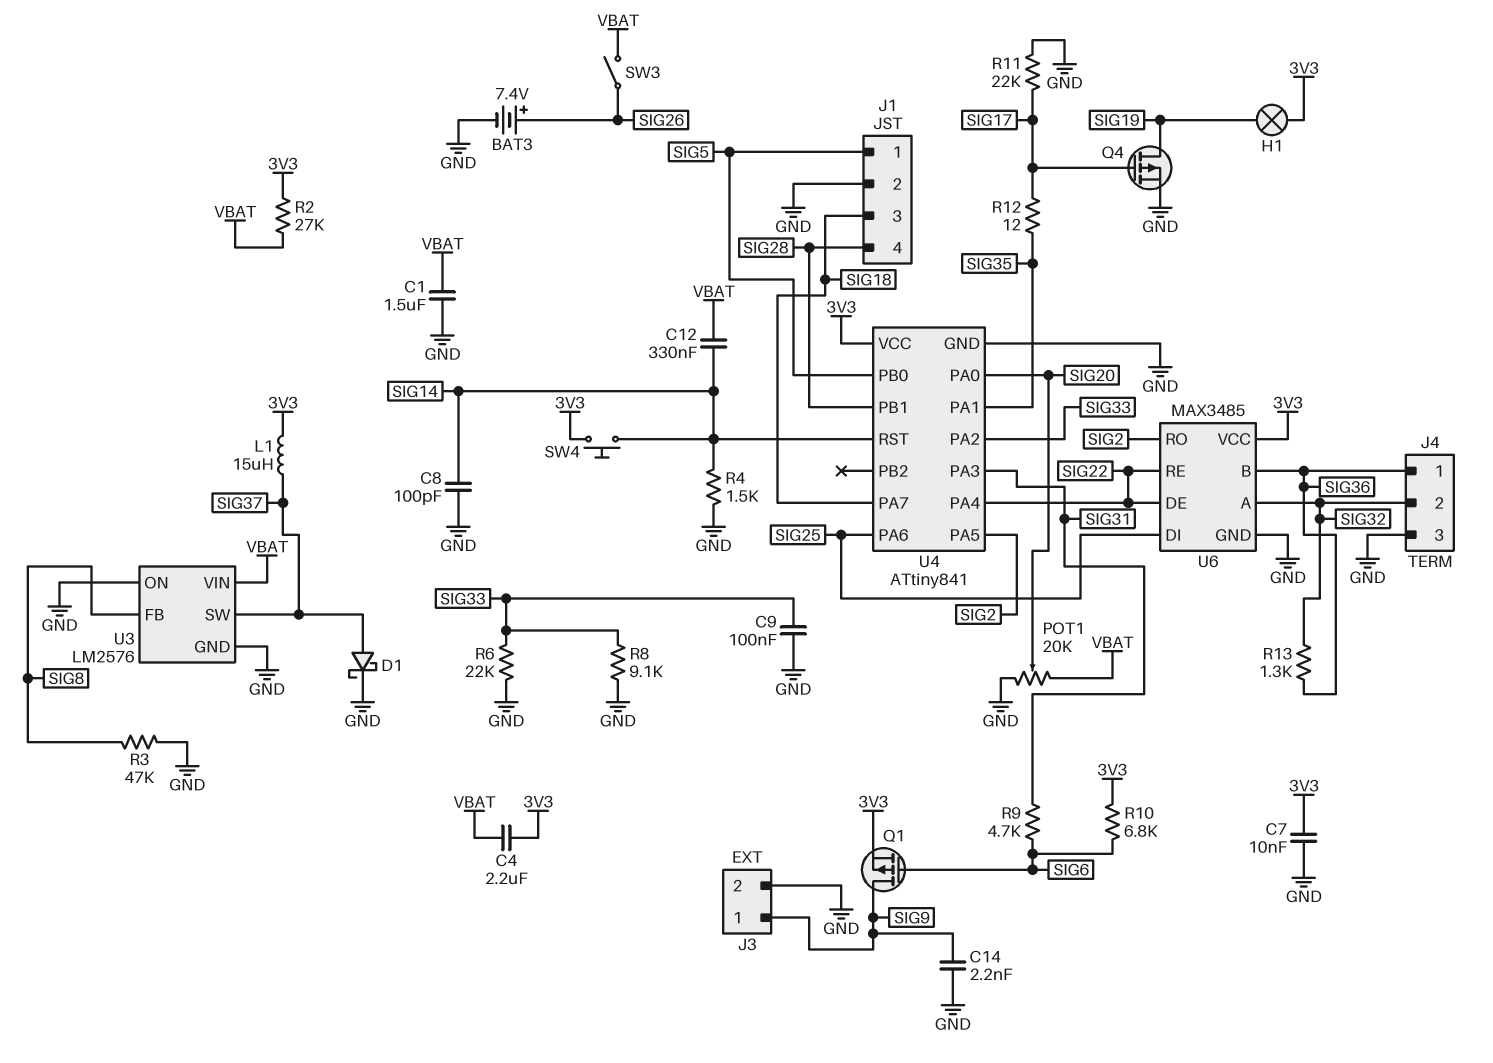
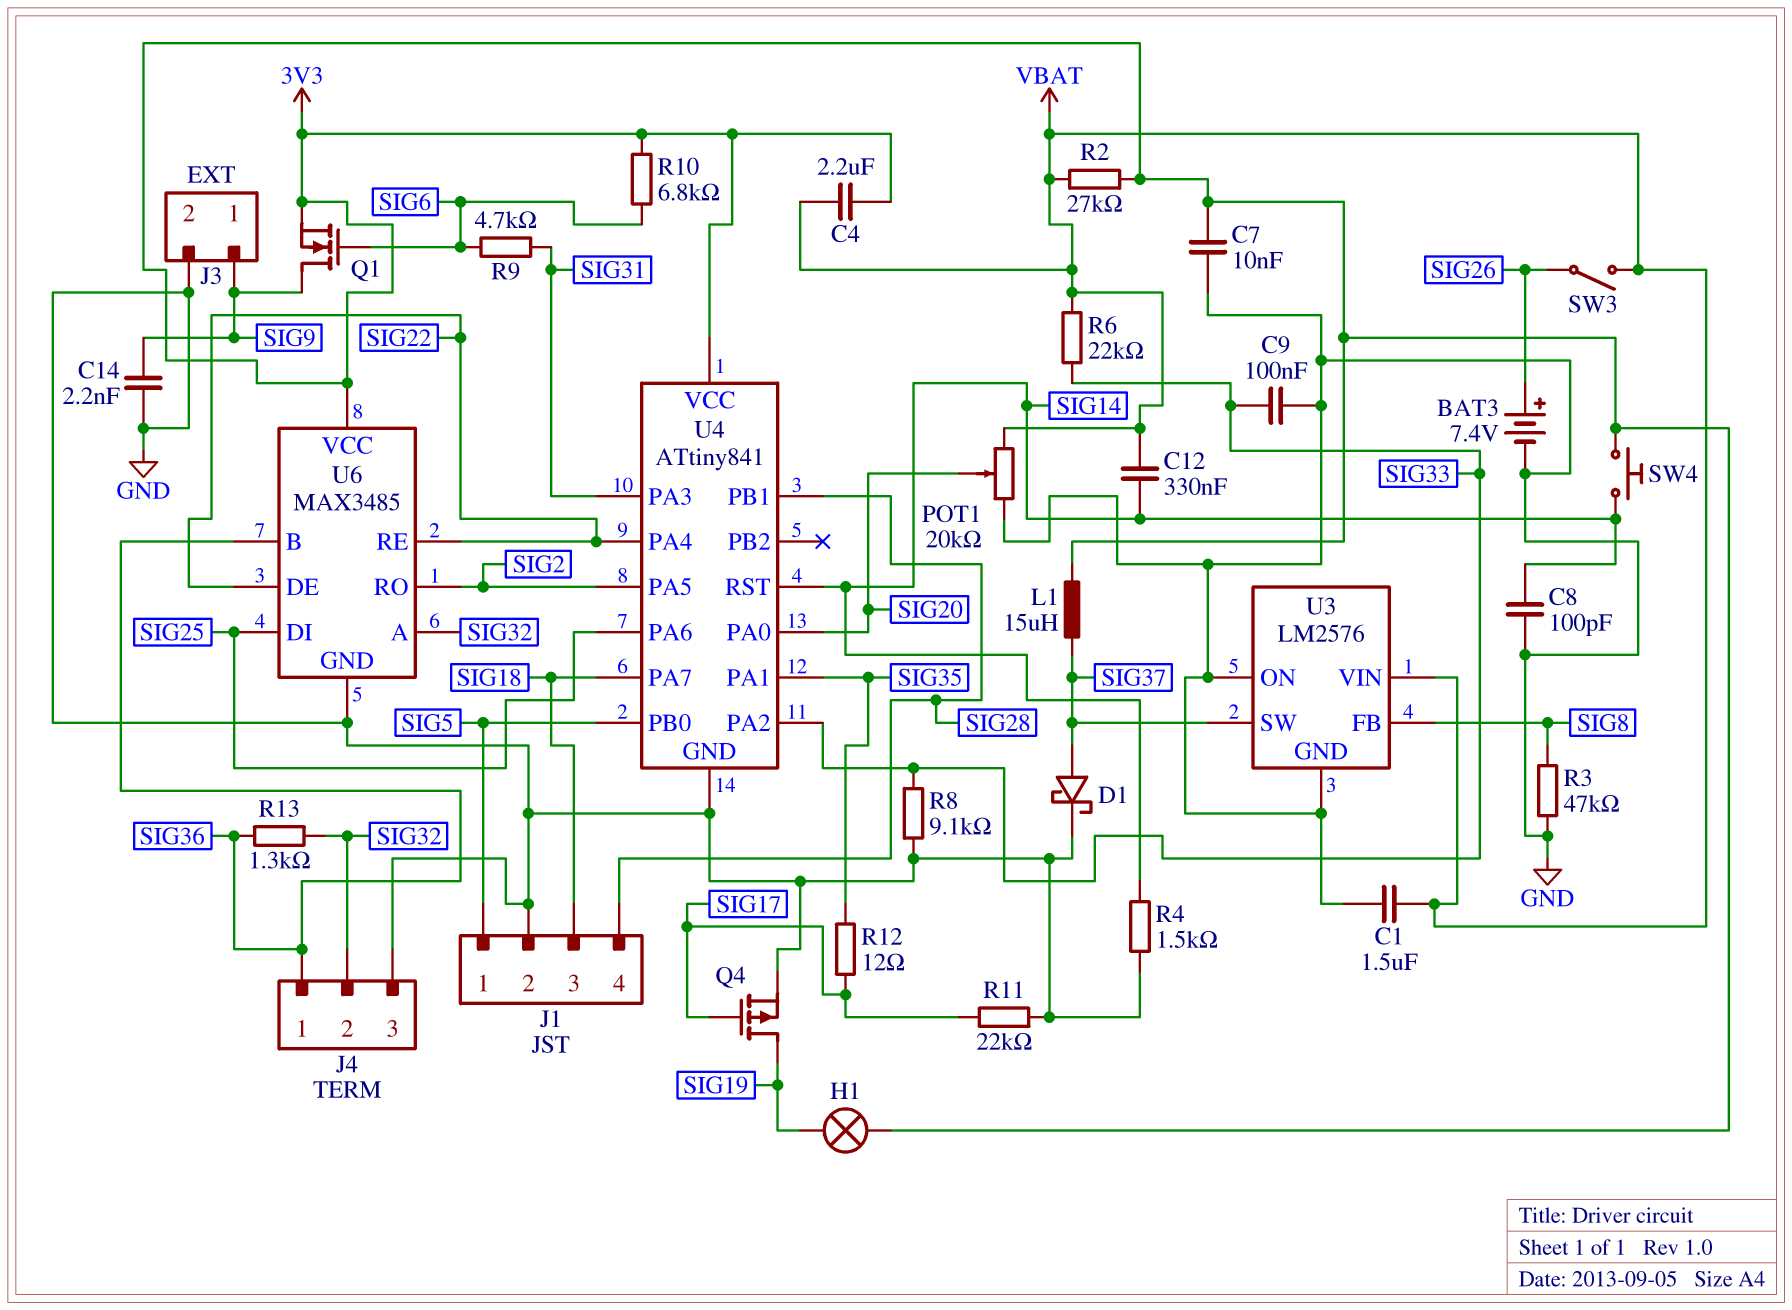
Q1: PMOS (G SIG6, D SIG9, S 3V3) -> NMOS (G SIG6, D SIG9, S 3V3)
R6: 22k (GND, SIG33) -> 22k (SIG33, VBAT)

